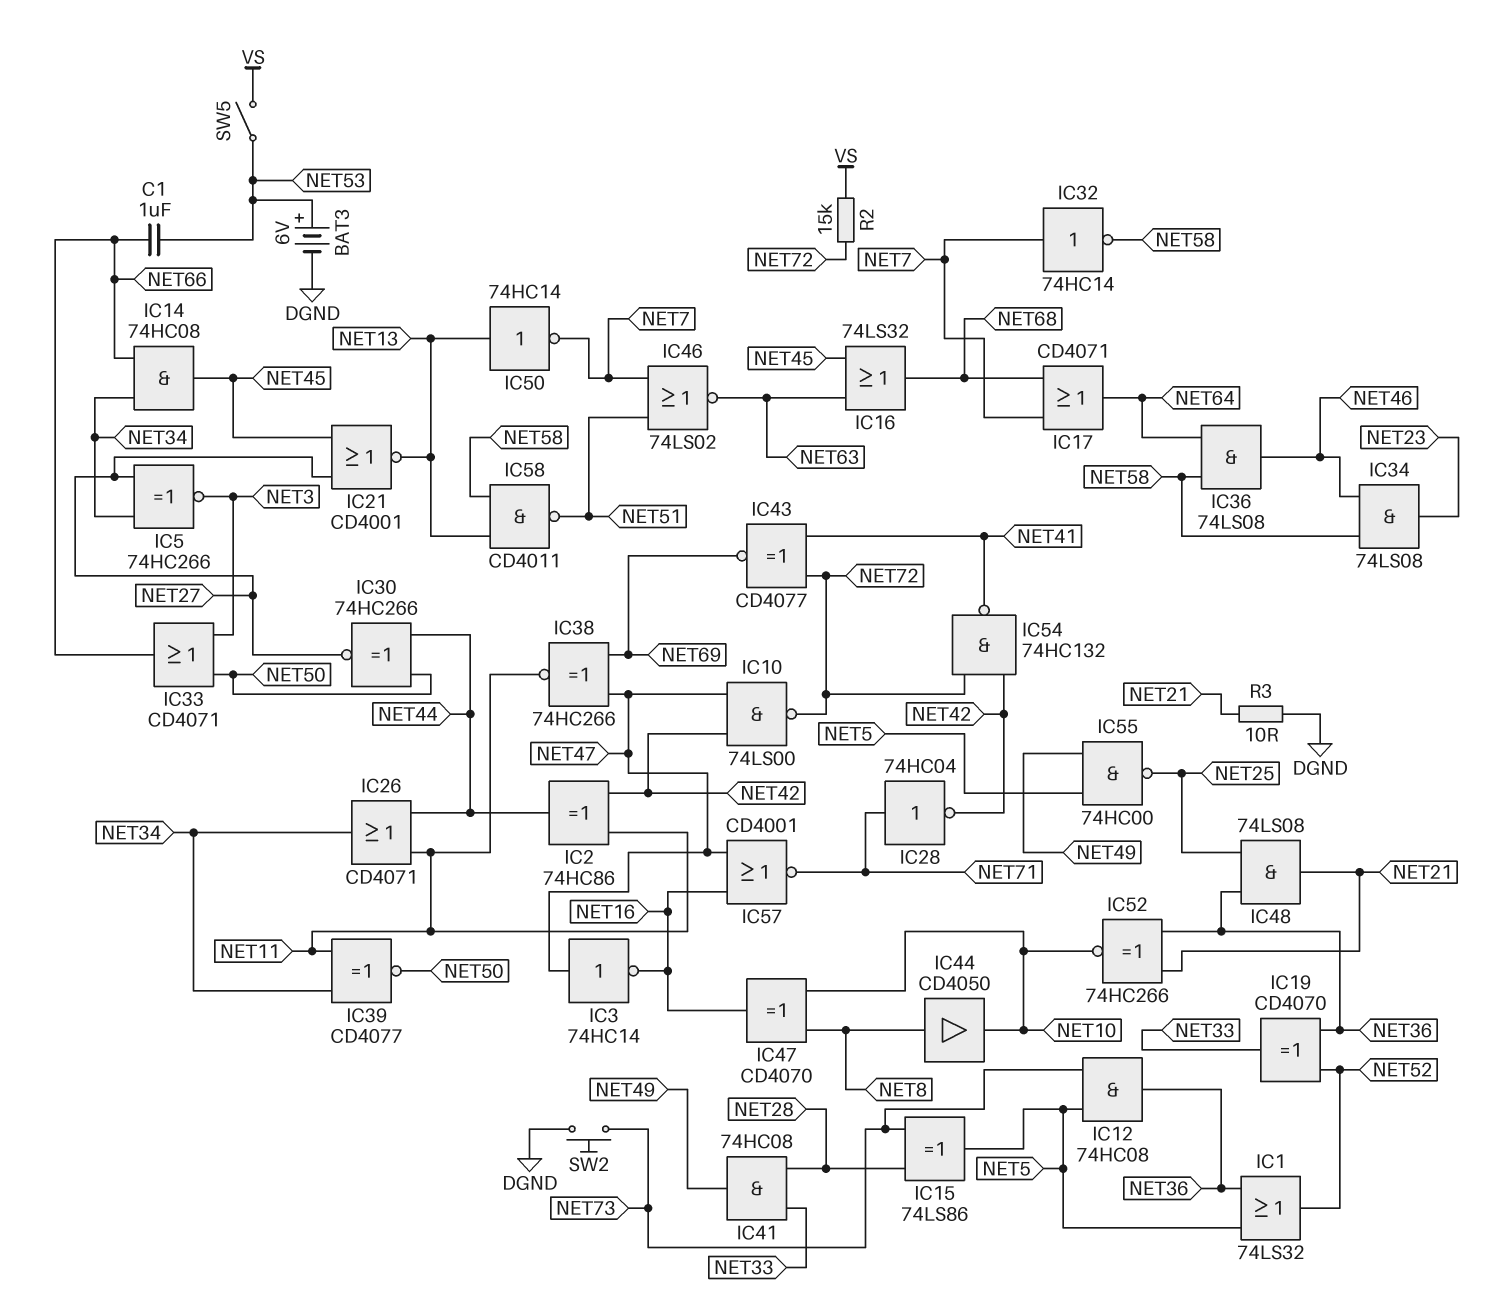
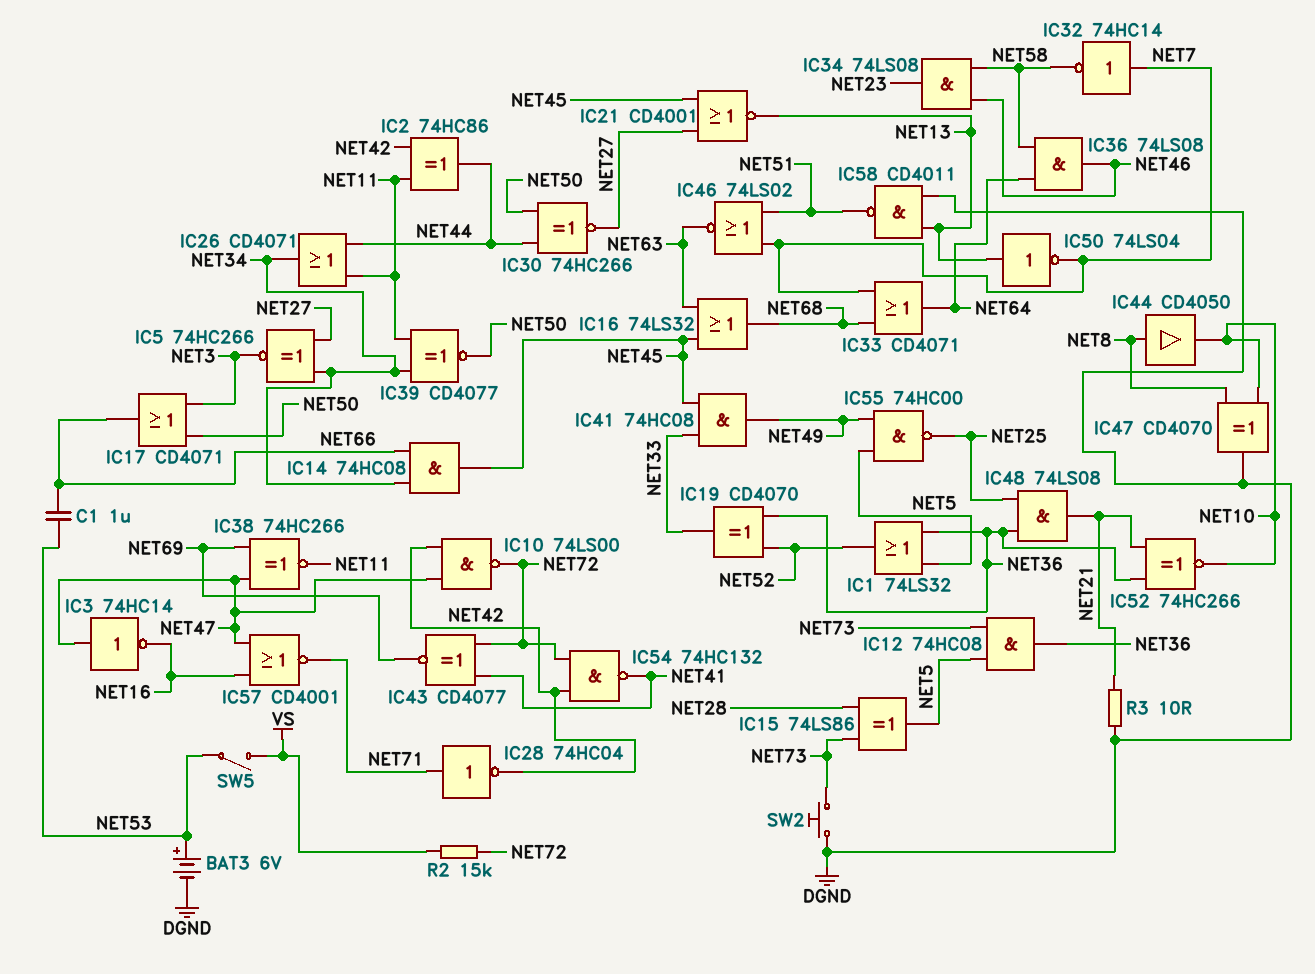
IC17: OR CD4071 (in NET7, in NET68, out NET64) -> OR CD4071 (in NET3, in NET50, out NET66)
IC33: OR CD4071 (in NET3, in NET50, out NET66) -> OR CD4071 (in NET7, in NET68, out NET64)
IC41: AND 74HC08 (in NET28, in NET33, out NET49) -> AND 74HC08 (in NET33, in NET45, out NET49)
IC47: XOR CD4070 (in NET8, in NET10, out NET16) -> XOR CD4070 (in NET8, in NET10, out DGND)
IC50: NOT 74HC14 (in NET13, out NET7) -> NOT 74LS04 (in NET13, out NET7)
IC58: NAND CD4011 (in NET13, in NET58, out NET51) -> NAND CD4011 (in DGND, in NET13, out NET51)

